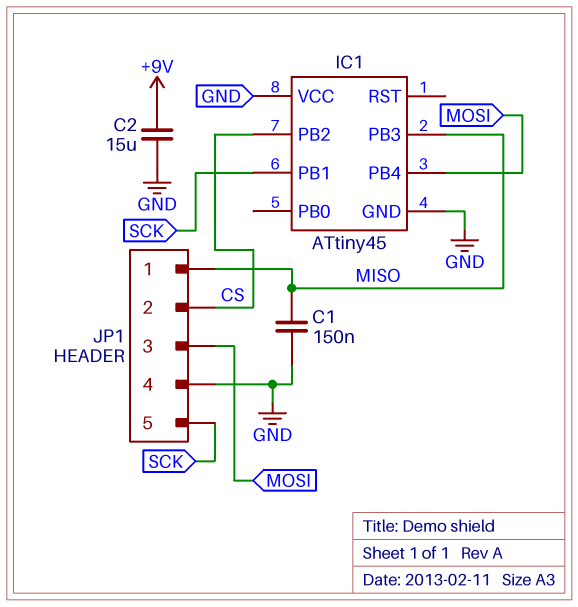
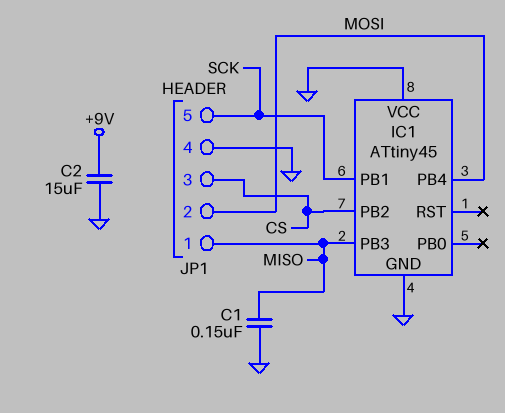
JP1 pin 2: CS -> MOSI
JP1 pin 3: MOSI -> CS

